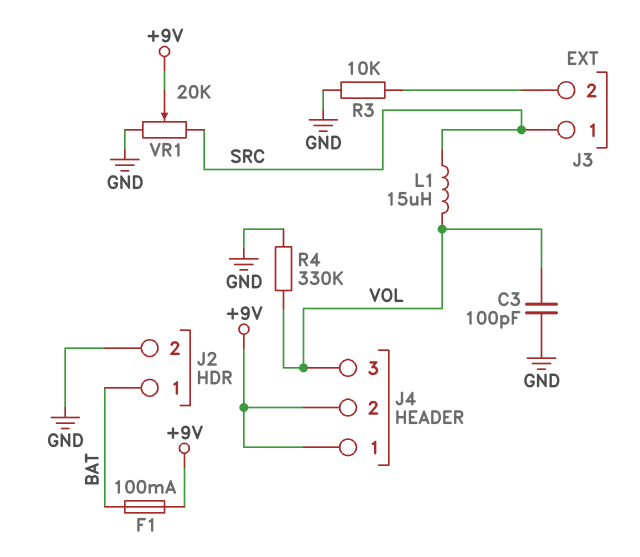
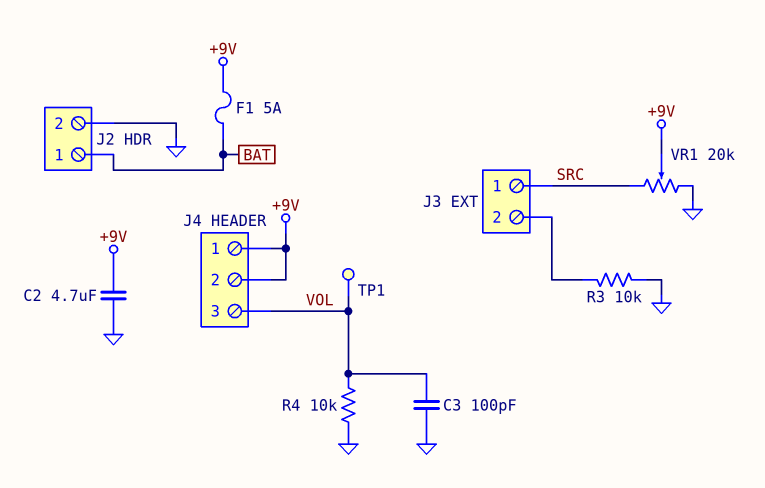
C2: none -> 4.7uF (+9V, GND)
F1: 100mA (+9V, BAT) -> 5A (+9V, BAT)
L1: 15uH (SRC, VOL) -> none
R4: 330k (GND, VOL) -> 10k (GND, VOL)
TP1: none -> test point (VOL)

